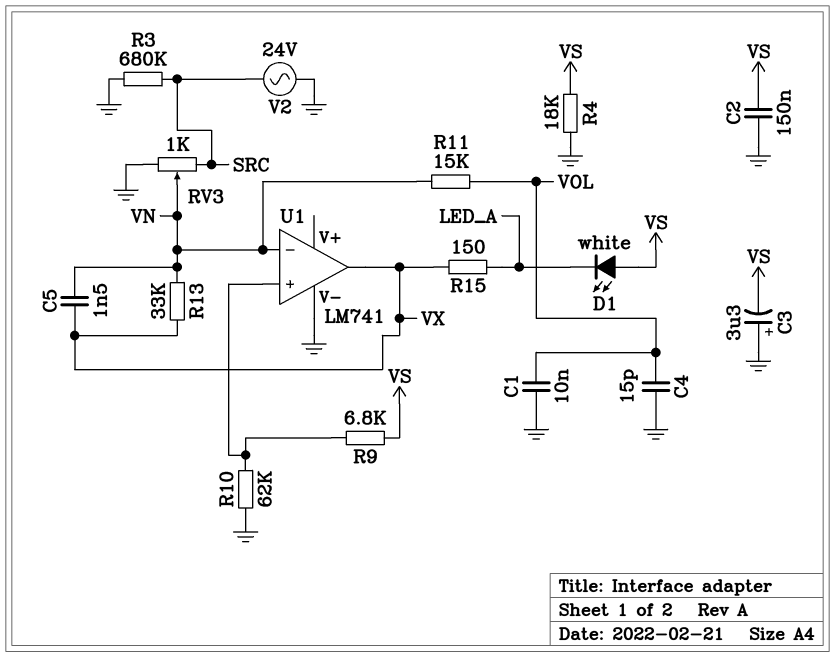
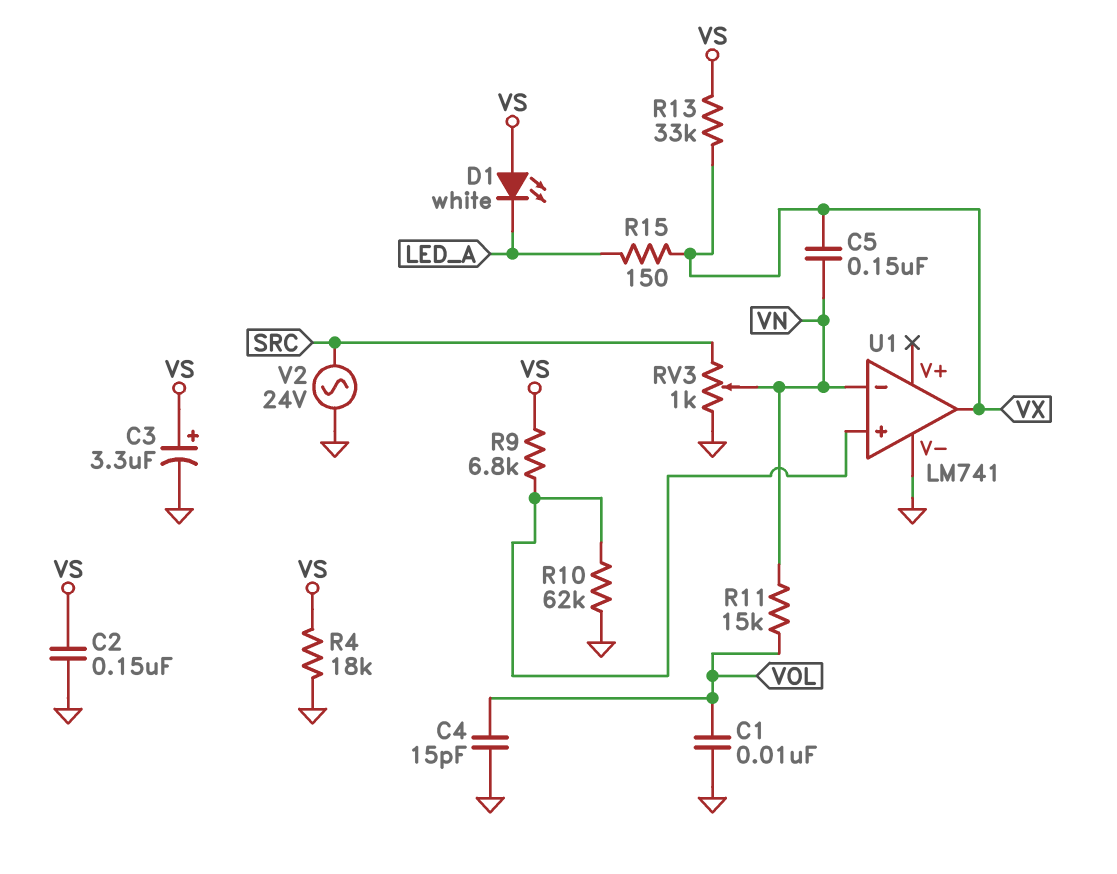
C3: 3.3uF (plus GND, minus VS) -> 3.3uF (plus VS, minus GND)
C5: 1.5nF (VN, VX) -> 150nF (VN, VX)
R3: 680k (GND, SRC) -> none
R13: 33k (VN, VX) -> 33k (VS, VX)

